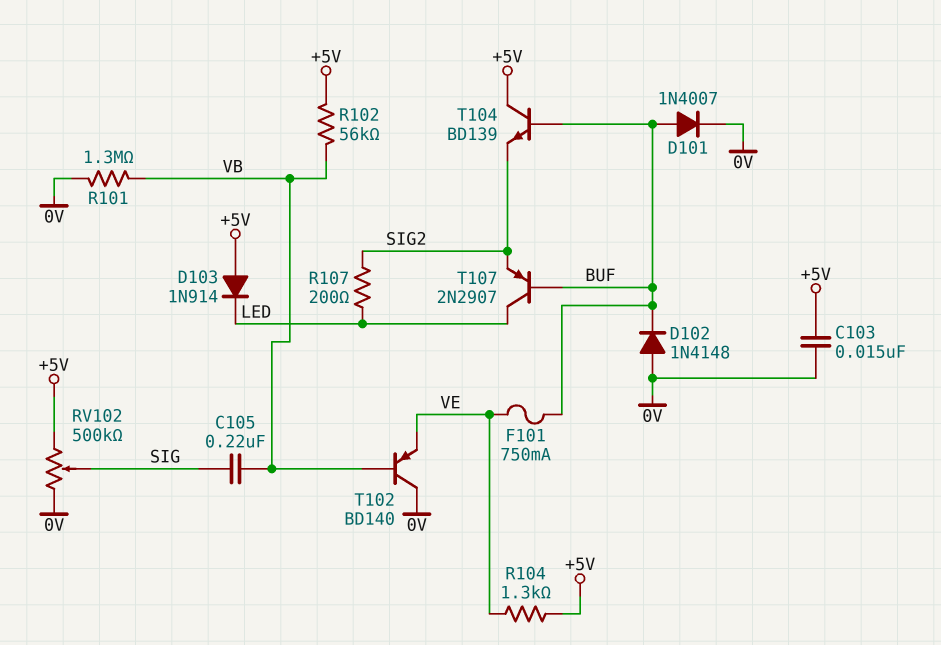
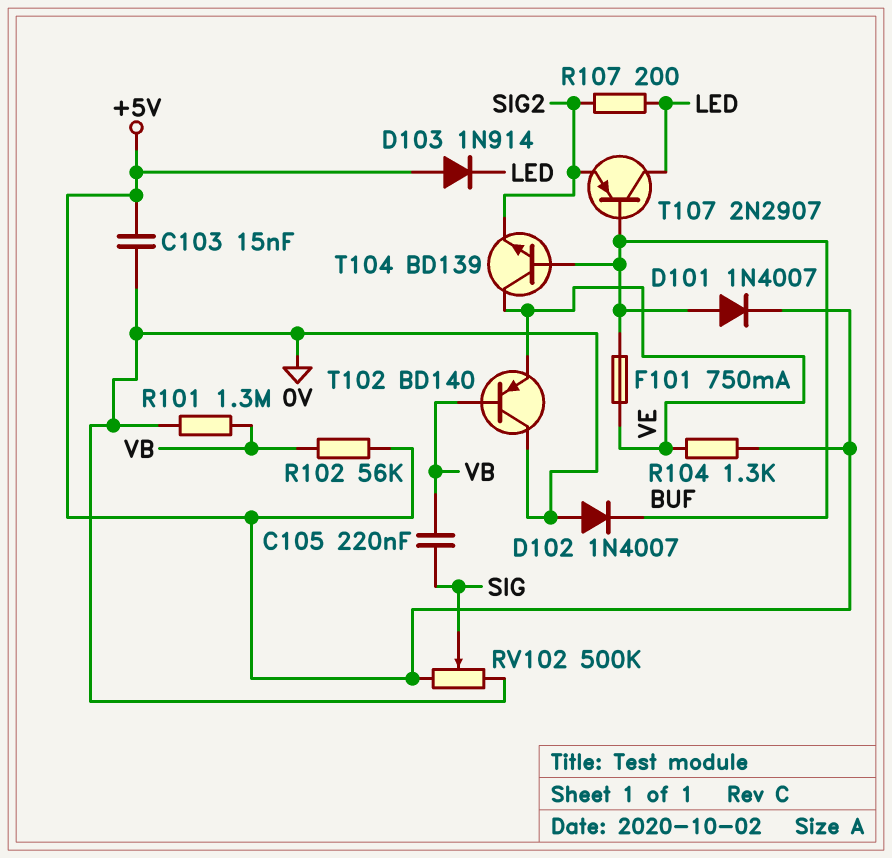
D101: diode 1N4007 (A BUF, K 0V) -> diode 1N4007 (A BUF, K +5V)
D102: diode 1N4148 (A 0V, K BUF) -> diode 1N4007 (A 0V, K BUF)
T104: NPN BD139 (B BUF, C +5V, E SIG2) -> NPN BD139 (B BUF, C VE, E SIG2)

